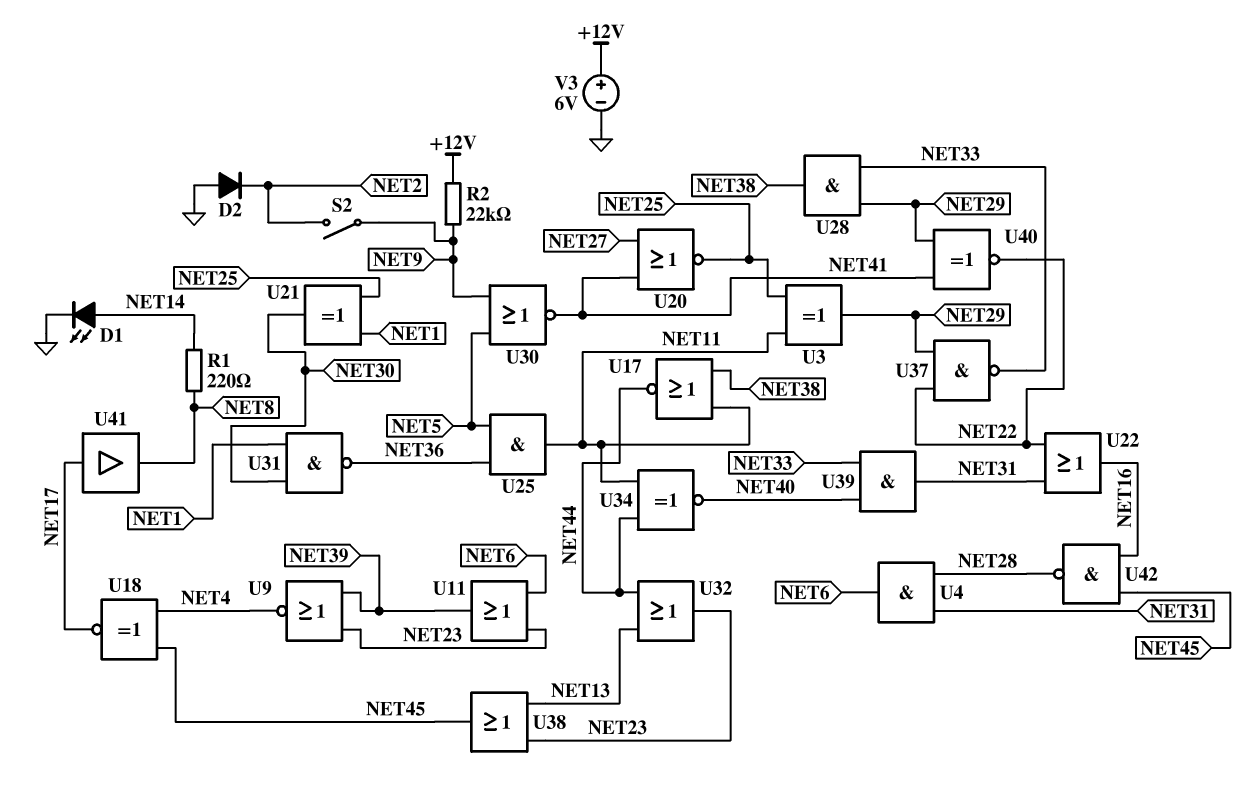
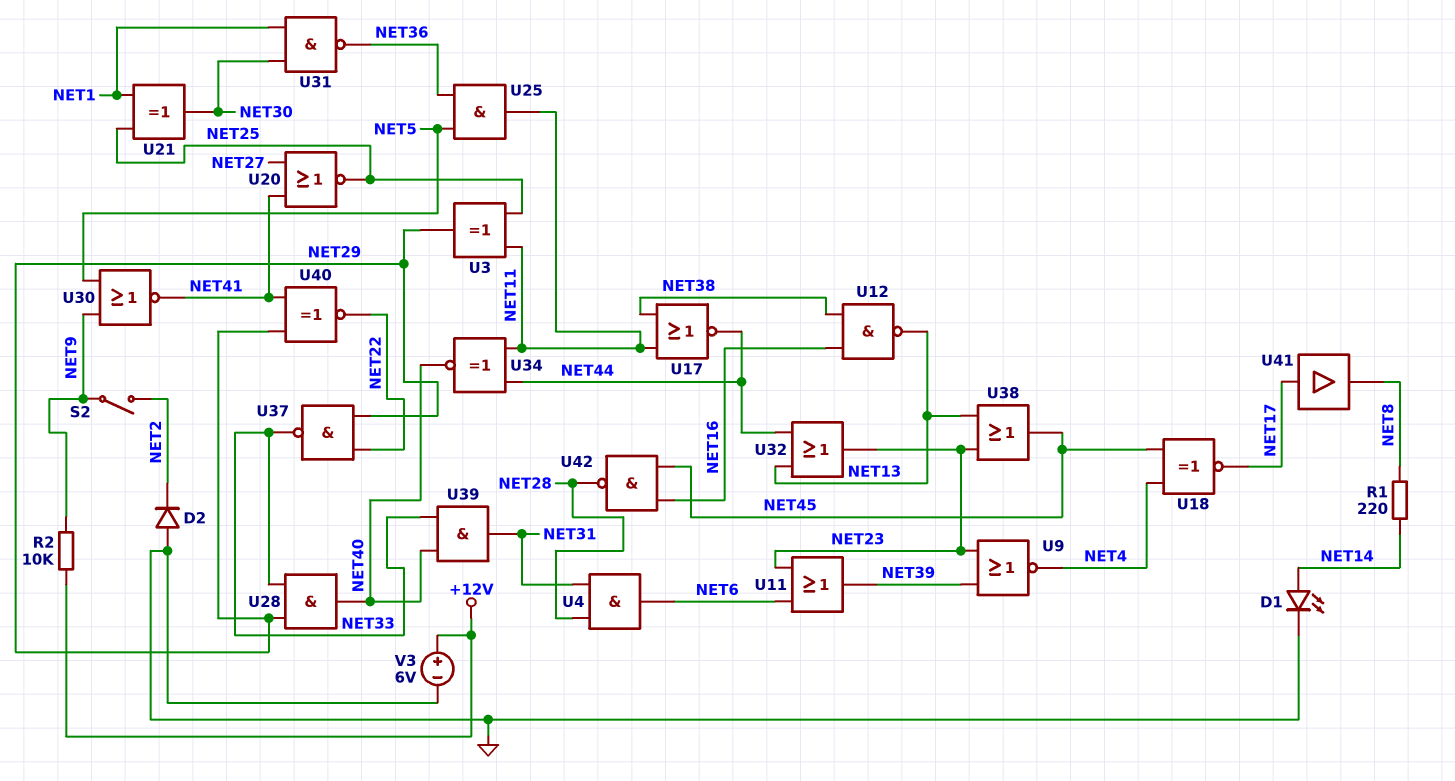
R2: 22k (+12V, NET9) -> 10k (+12V, NET9)
U12: none -> NAND (in NET16, in NET38, out NET13)
U22: OR (in NET22, in NET31, out NET16) -> none
U28: AND (in NET29, in NET33, out NET38) -> AND (in NET29, in NET33, out NET40)

